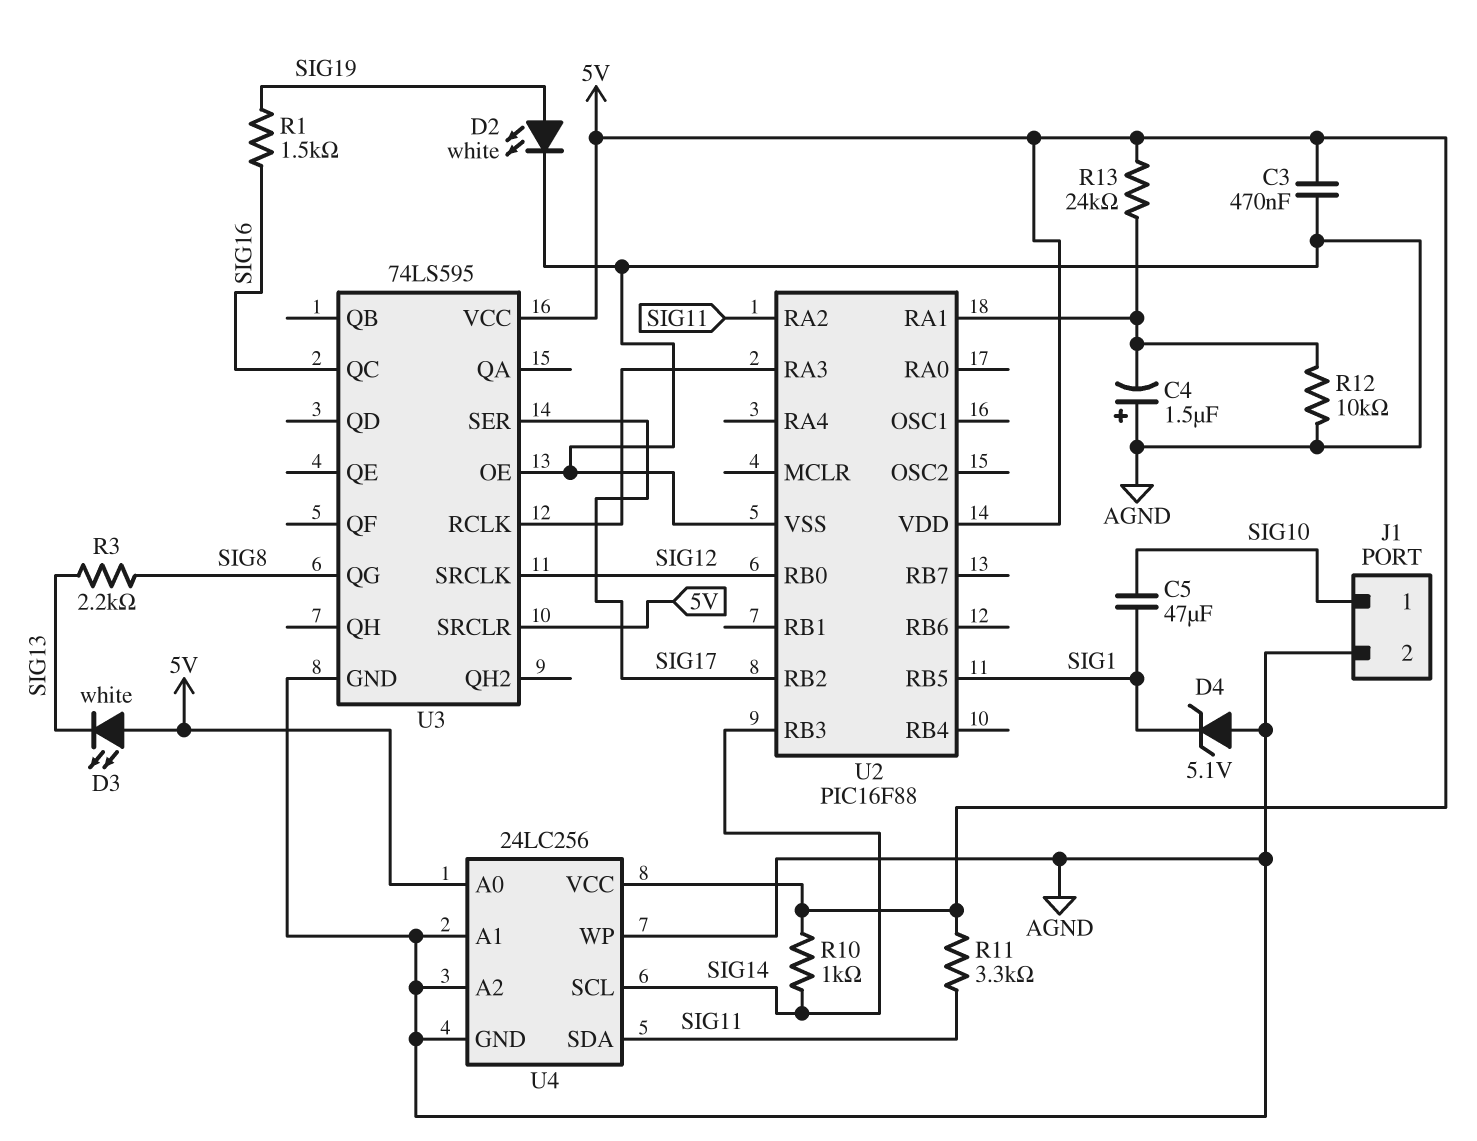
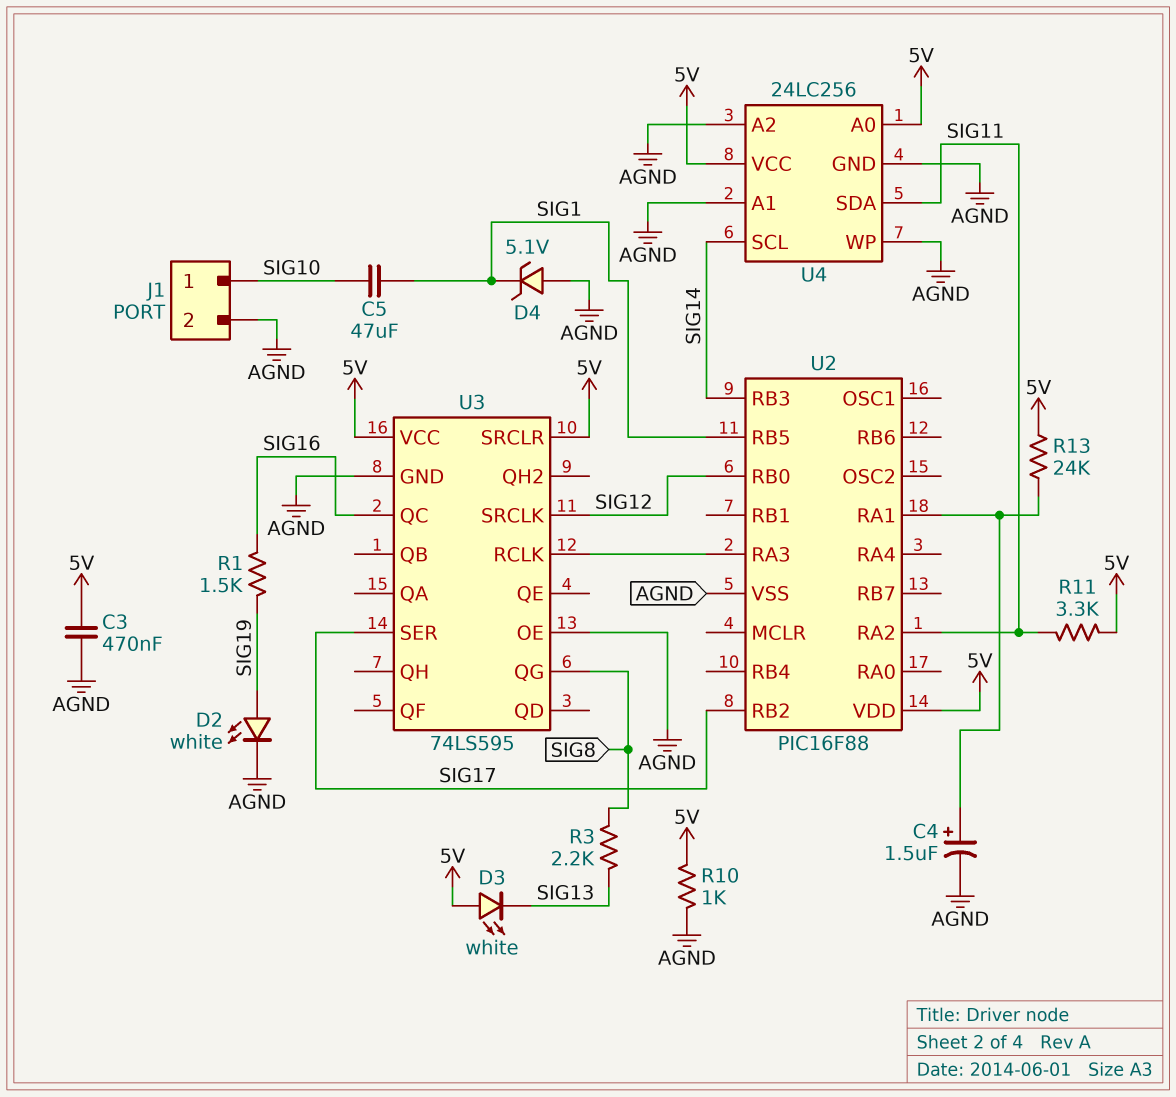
C4: 1.5uF (plus AGND, minus U2/RA1) -> 1.5uF (plus U2/RA1, minus AGND)
R10: 1k (5V, SIG14) -> 1k (5V, AGND)
R12: 10k (AGND, U2/RA1) -> none

